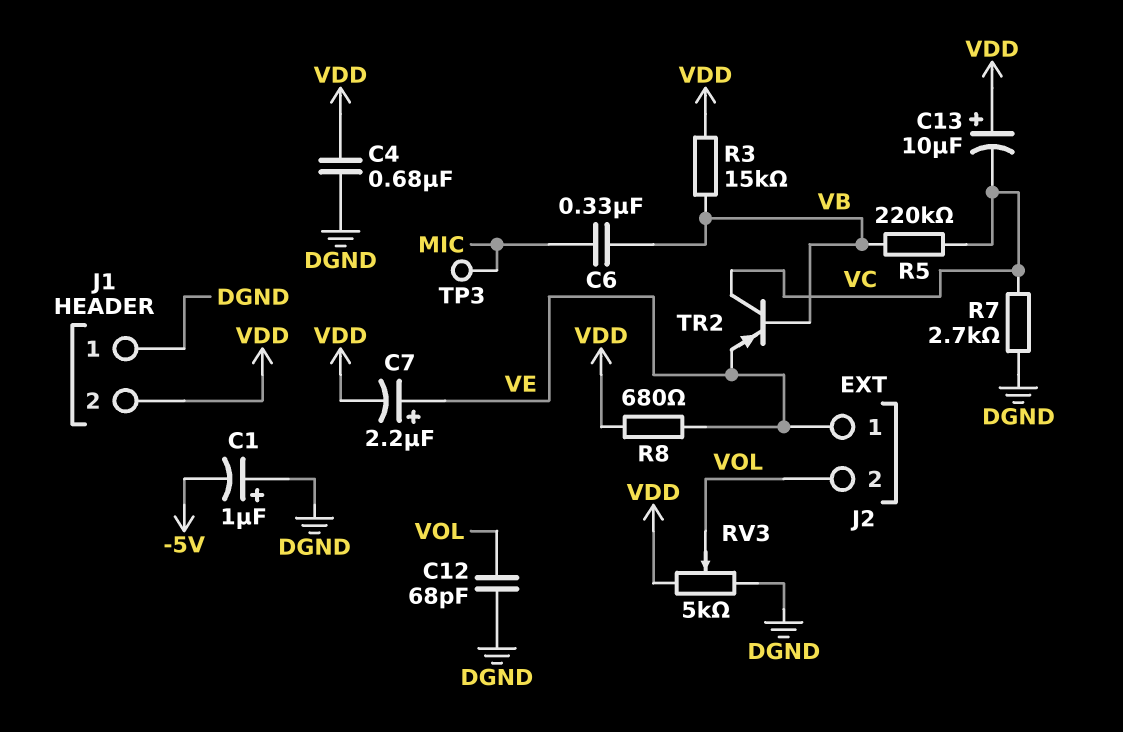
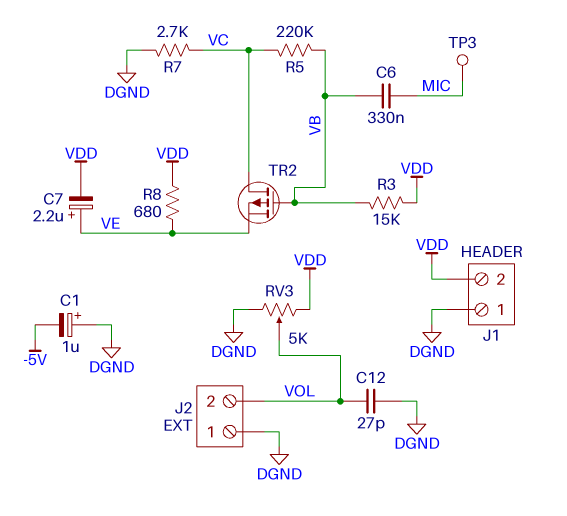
C4: 680nF (DGND, VDD) -> none
C12: 68pF (DGND, VOL) -> 27pF (DGND, VOL)
C13: 10uF (plus VDD, minus VC) -> none
J2 pin 1: VE -> DGND
TR2: PNP (B VB, C VC, E VE) -> PMOS (G VB, D VC, S VE)

